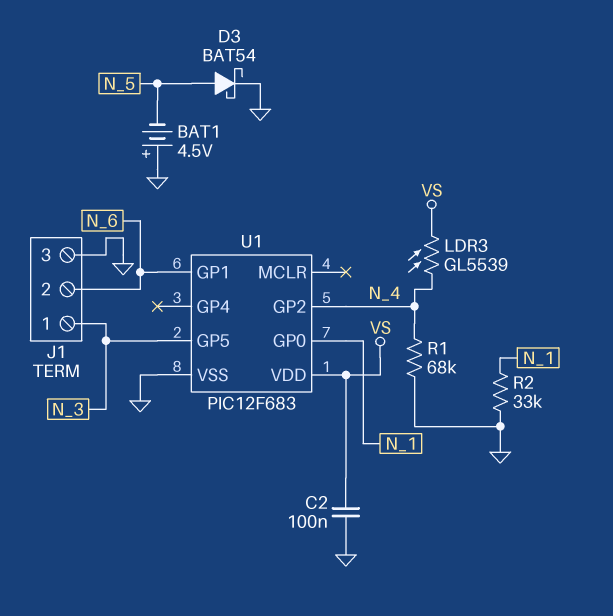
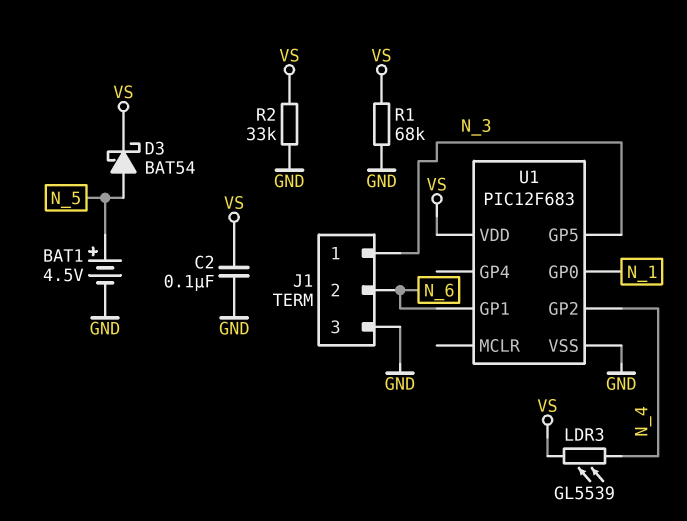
BAT1: 4.5V (plus GND, minus N_5) -> 4.5V (plus N_5, minus GND)
D3: schottky BAT54 (A N_5, K GND) -> schottky BAT54 (A N_5, K VS)
R1: 68k (GND, N_4) -> 68k (GND, VS)
R2: 33k (GND, N_1) -> 33k (GND, VS)

